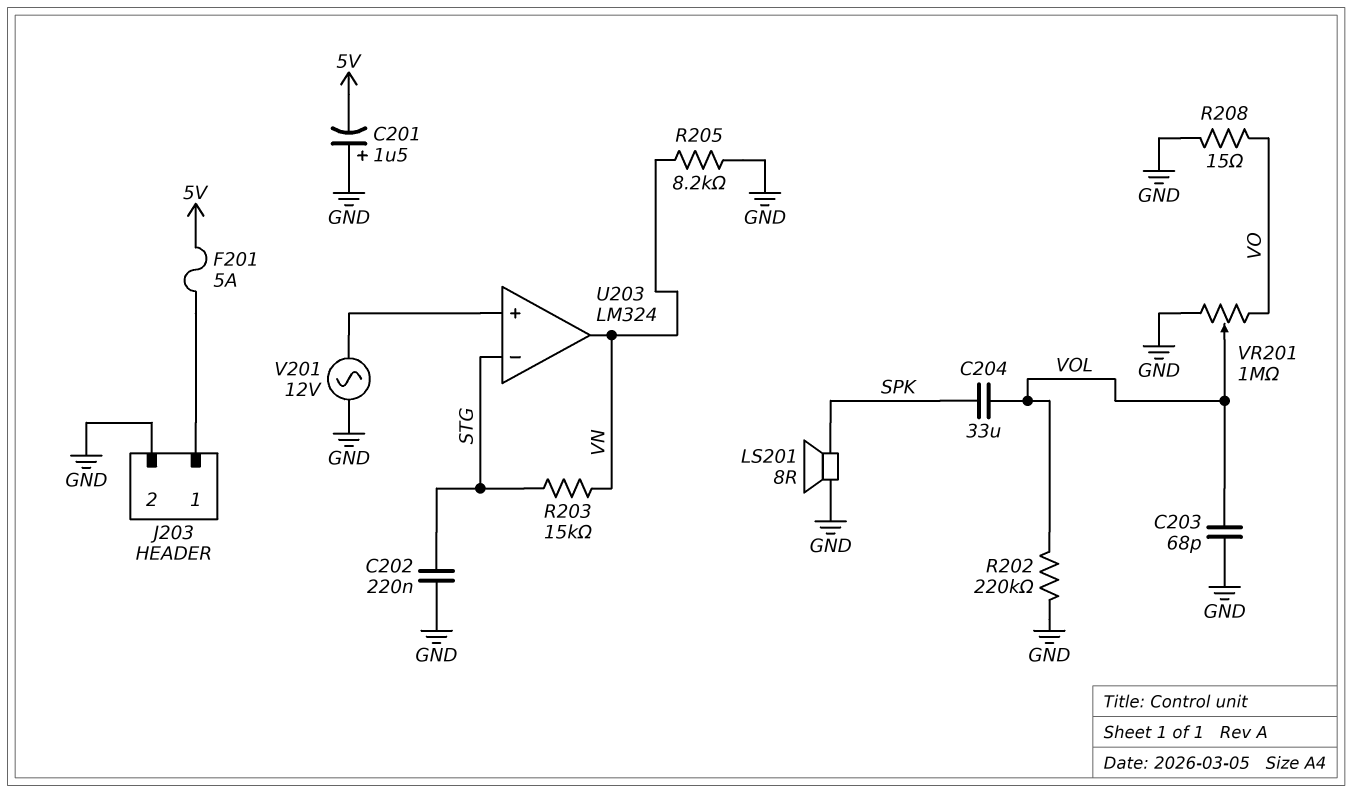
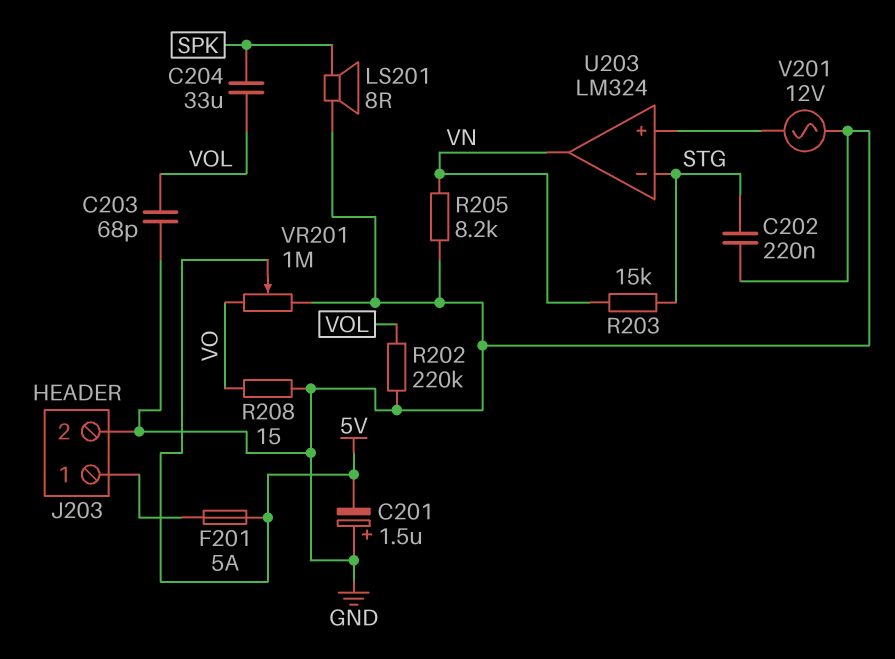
VR201: 1M (GND, VO, wiper VOL) -> 1M (GND, VO, wiper 5V)

